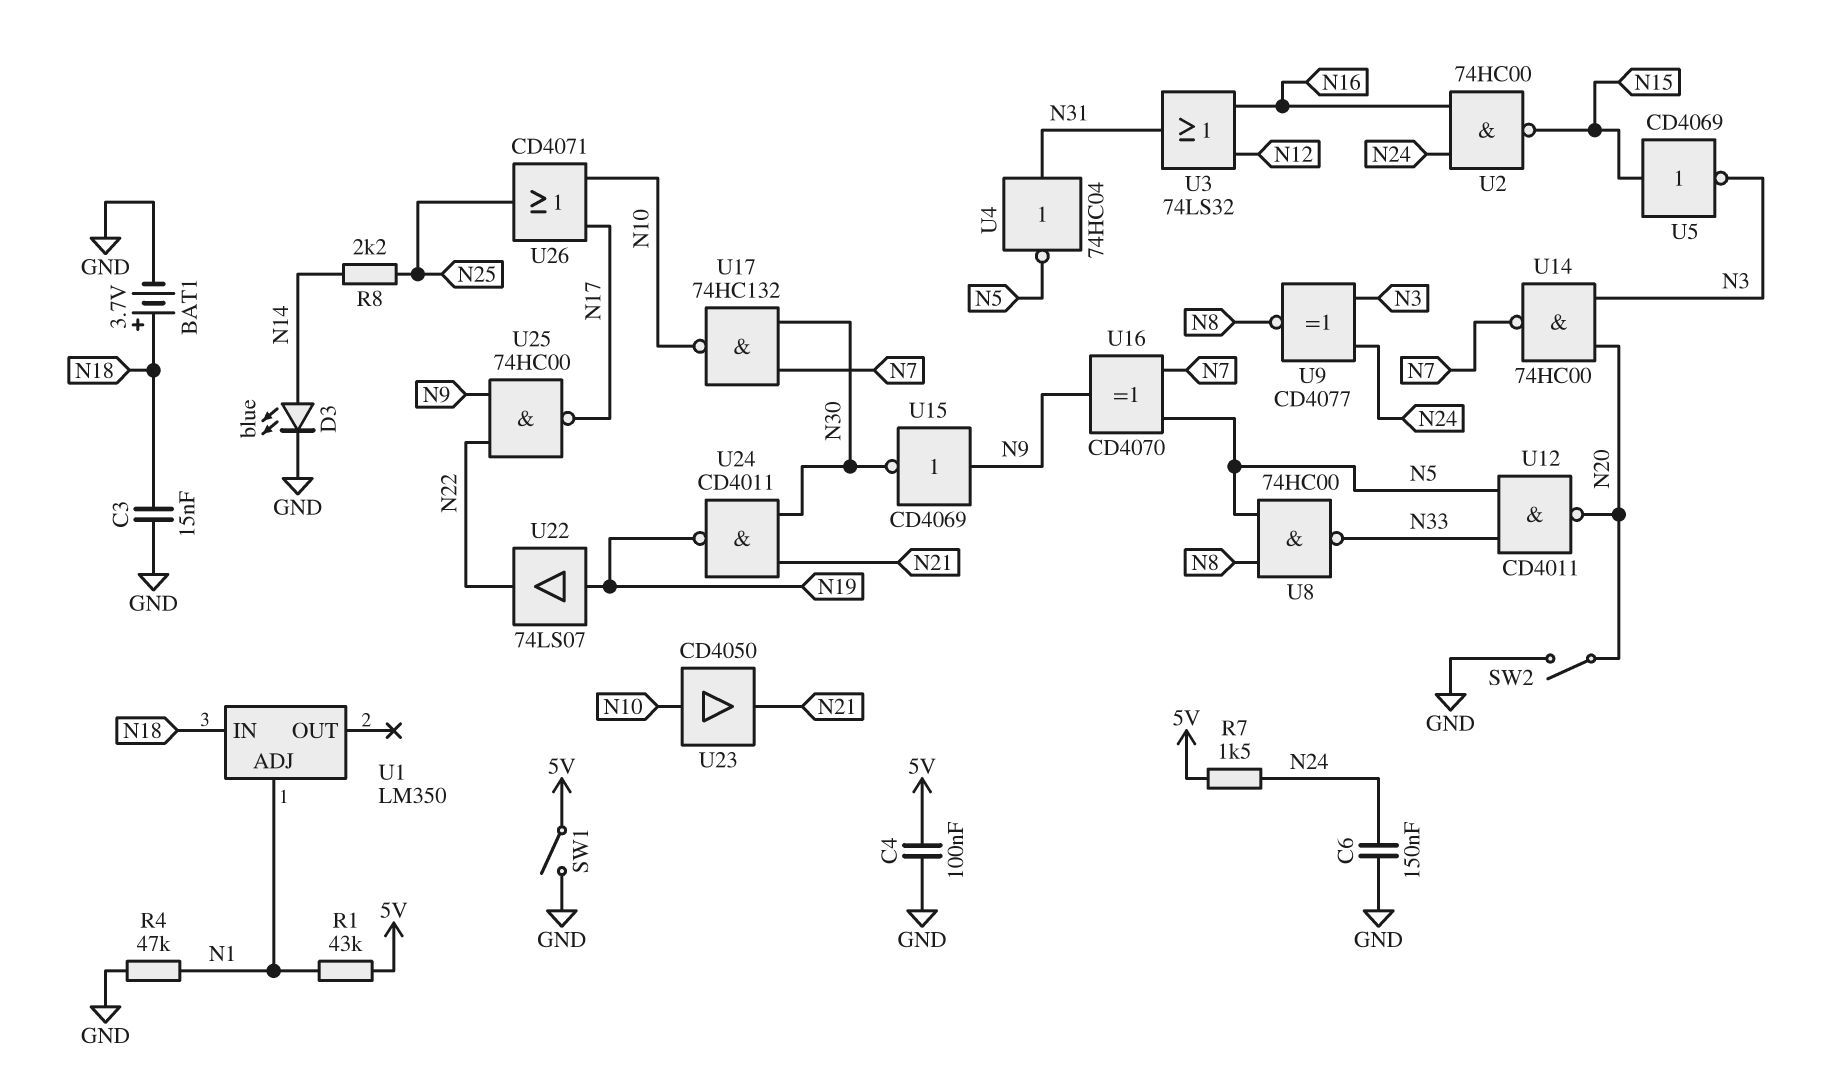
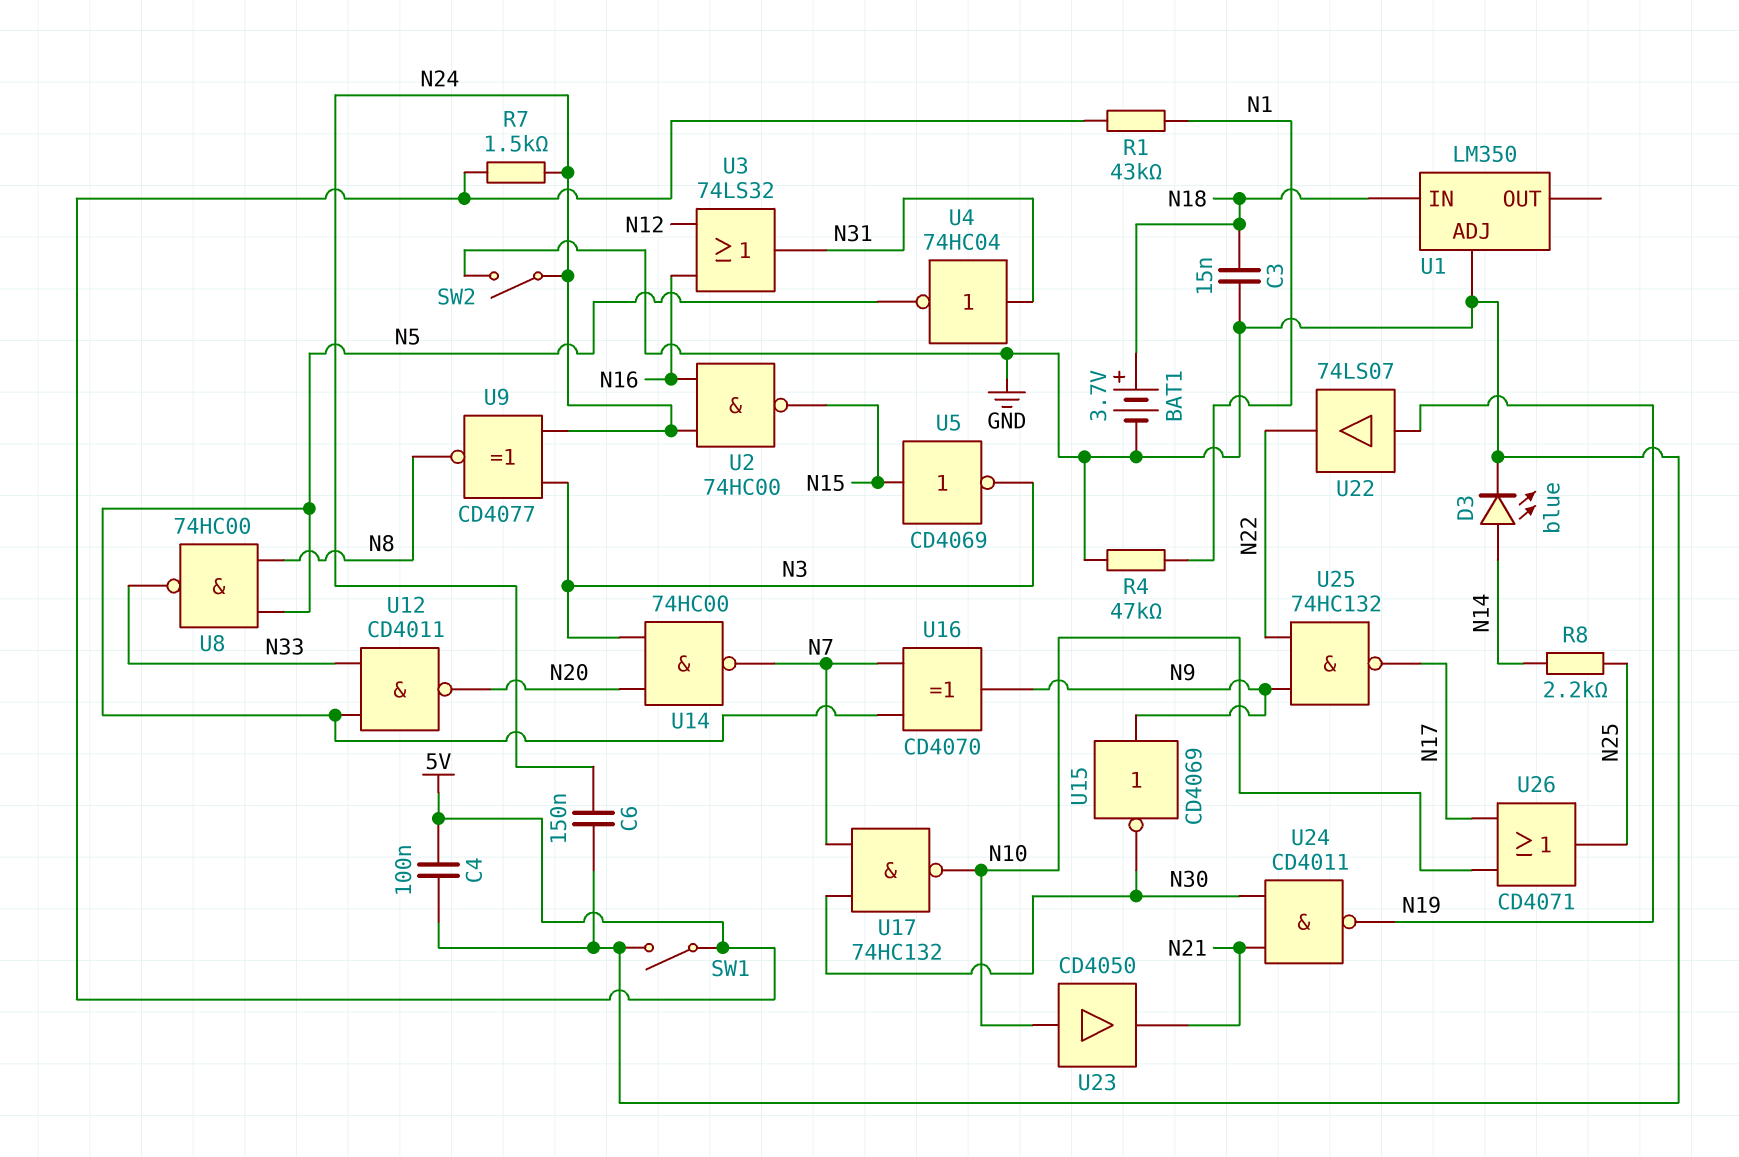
SW2: switch (GND, N20) -> switch (GND, N24)
U1 pin ADJ: N1 -> GND
U25: NAND 74HC00 (in N9, in N22, out N17) -> NAND 74HC132 (in N9, in N22, out N17)

